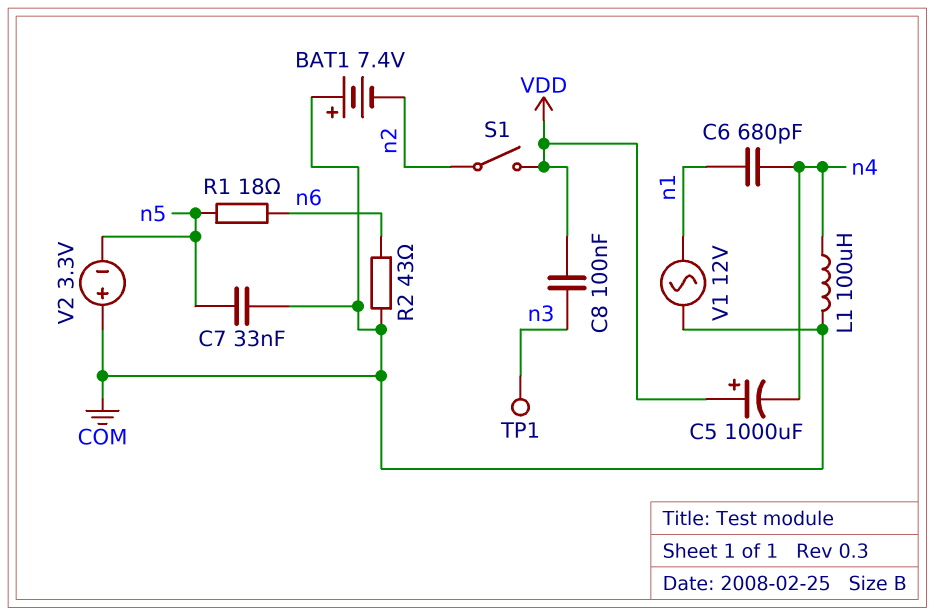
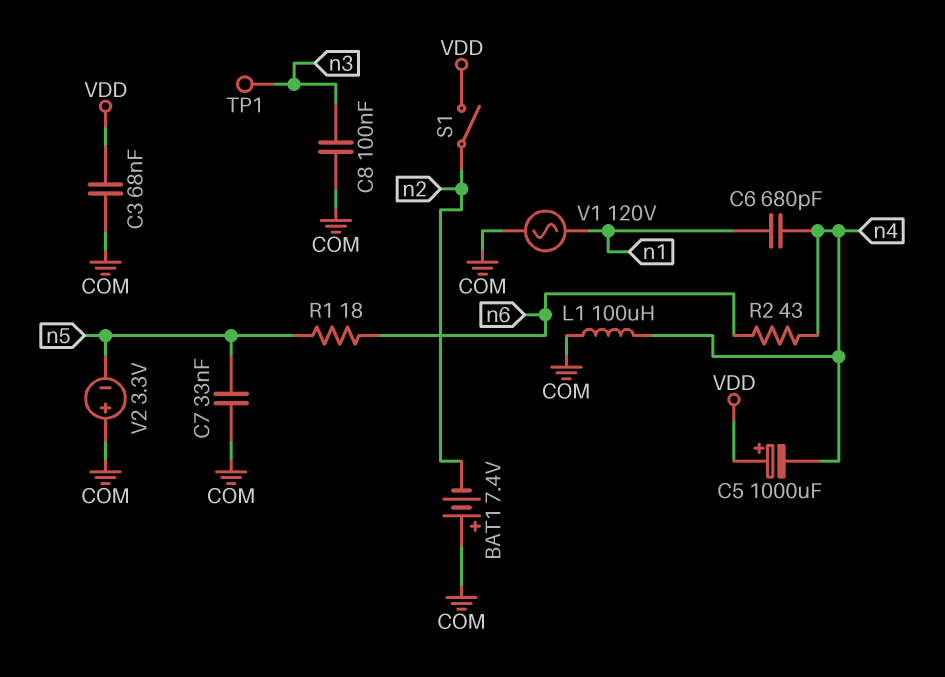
C3: none -> 68nF (COM, VDD)
C8: 100nF (VDD, n3) -> 100nF (COM, n3)
R2: 43 (COM, n6) -> 43 (n4, n6)
V1: AC 12V (COM, n1) -> AC 120V (COM, n1)

